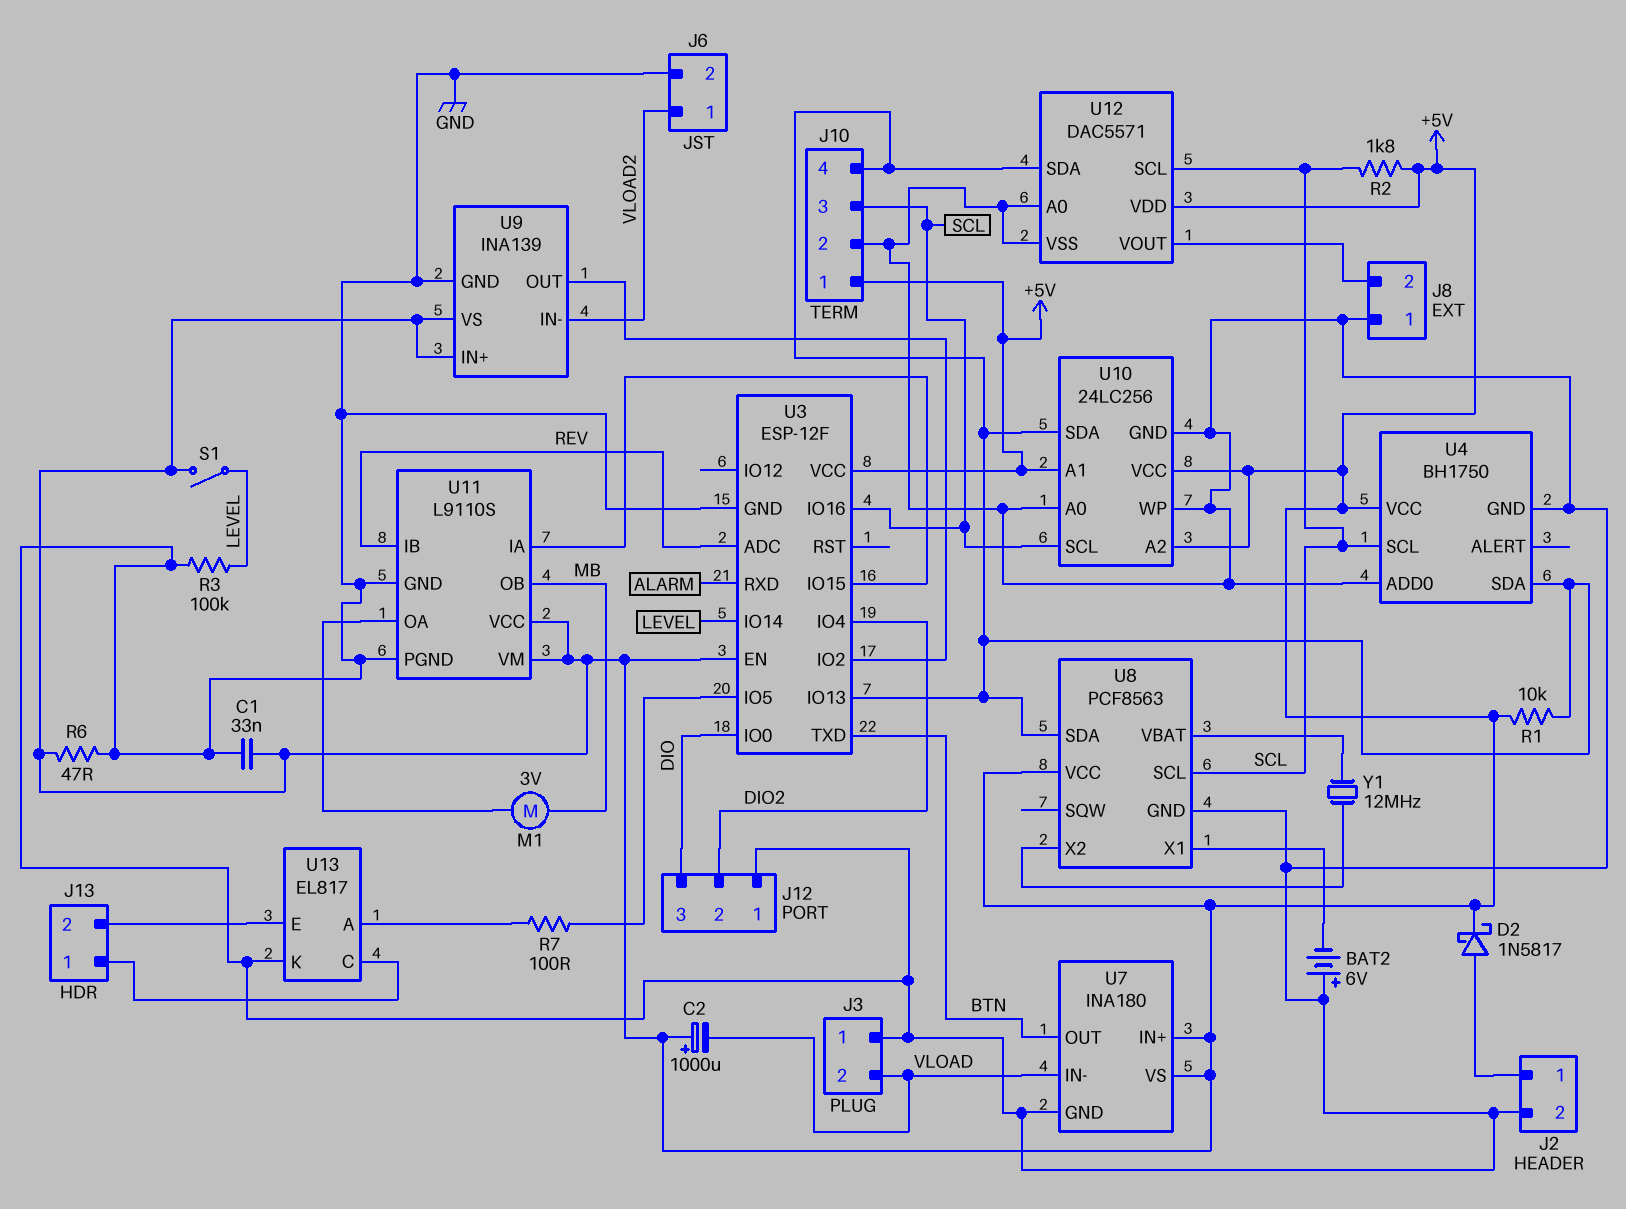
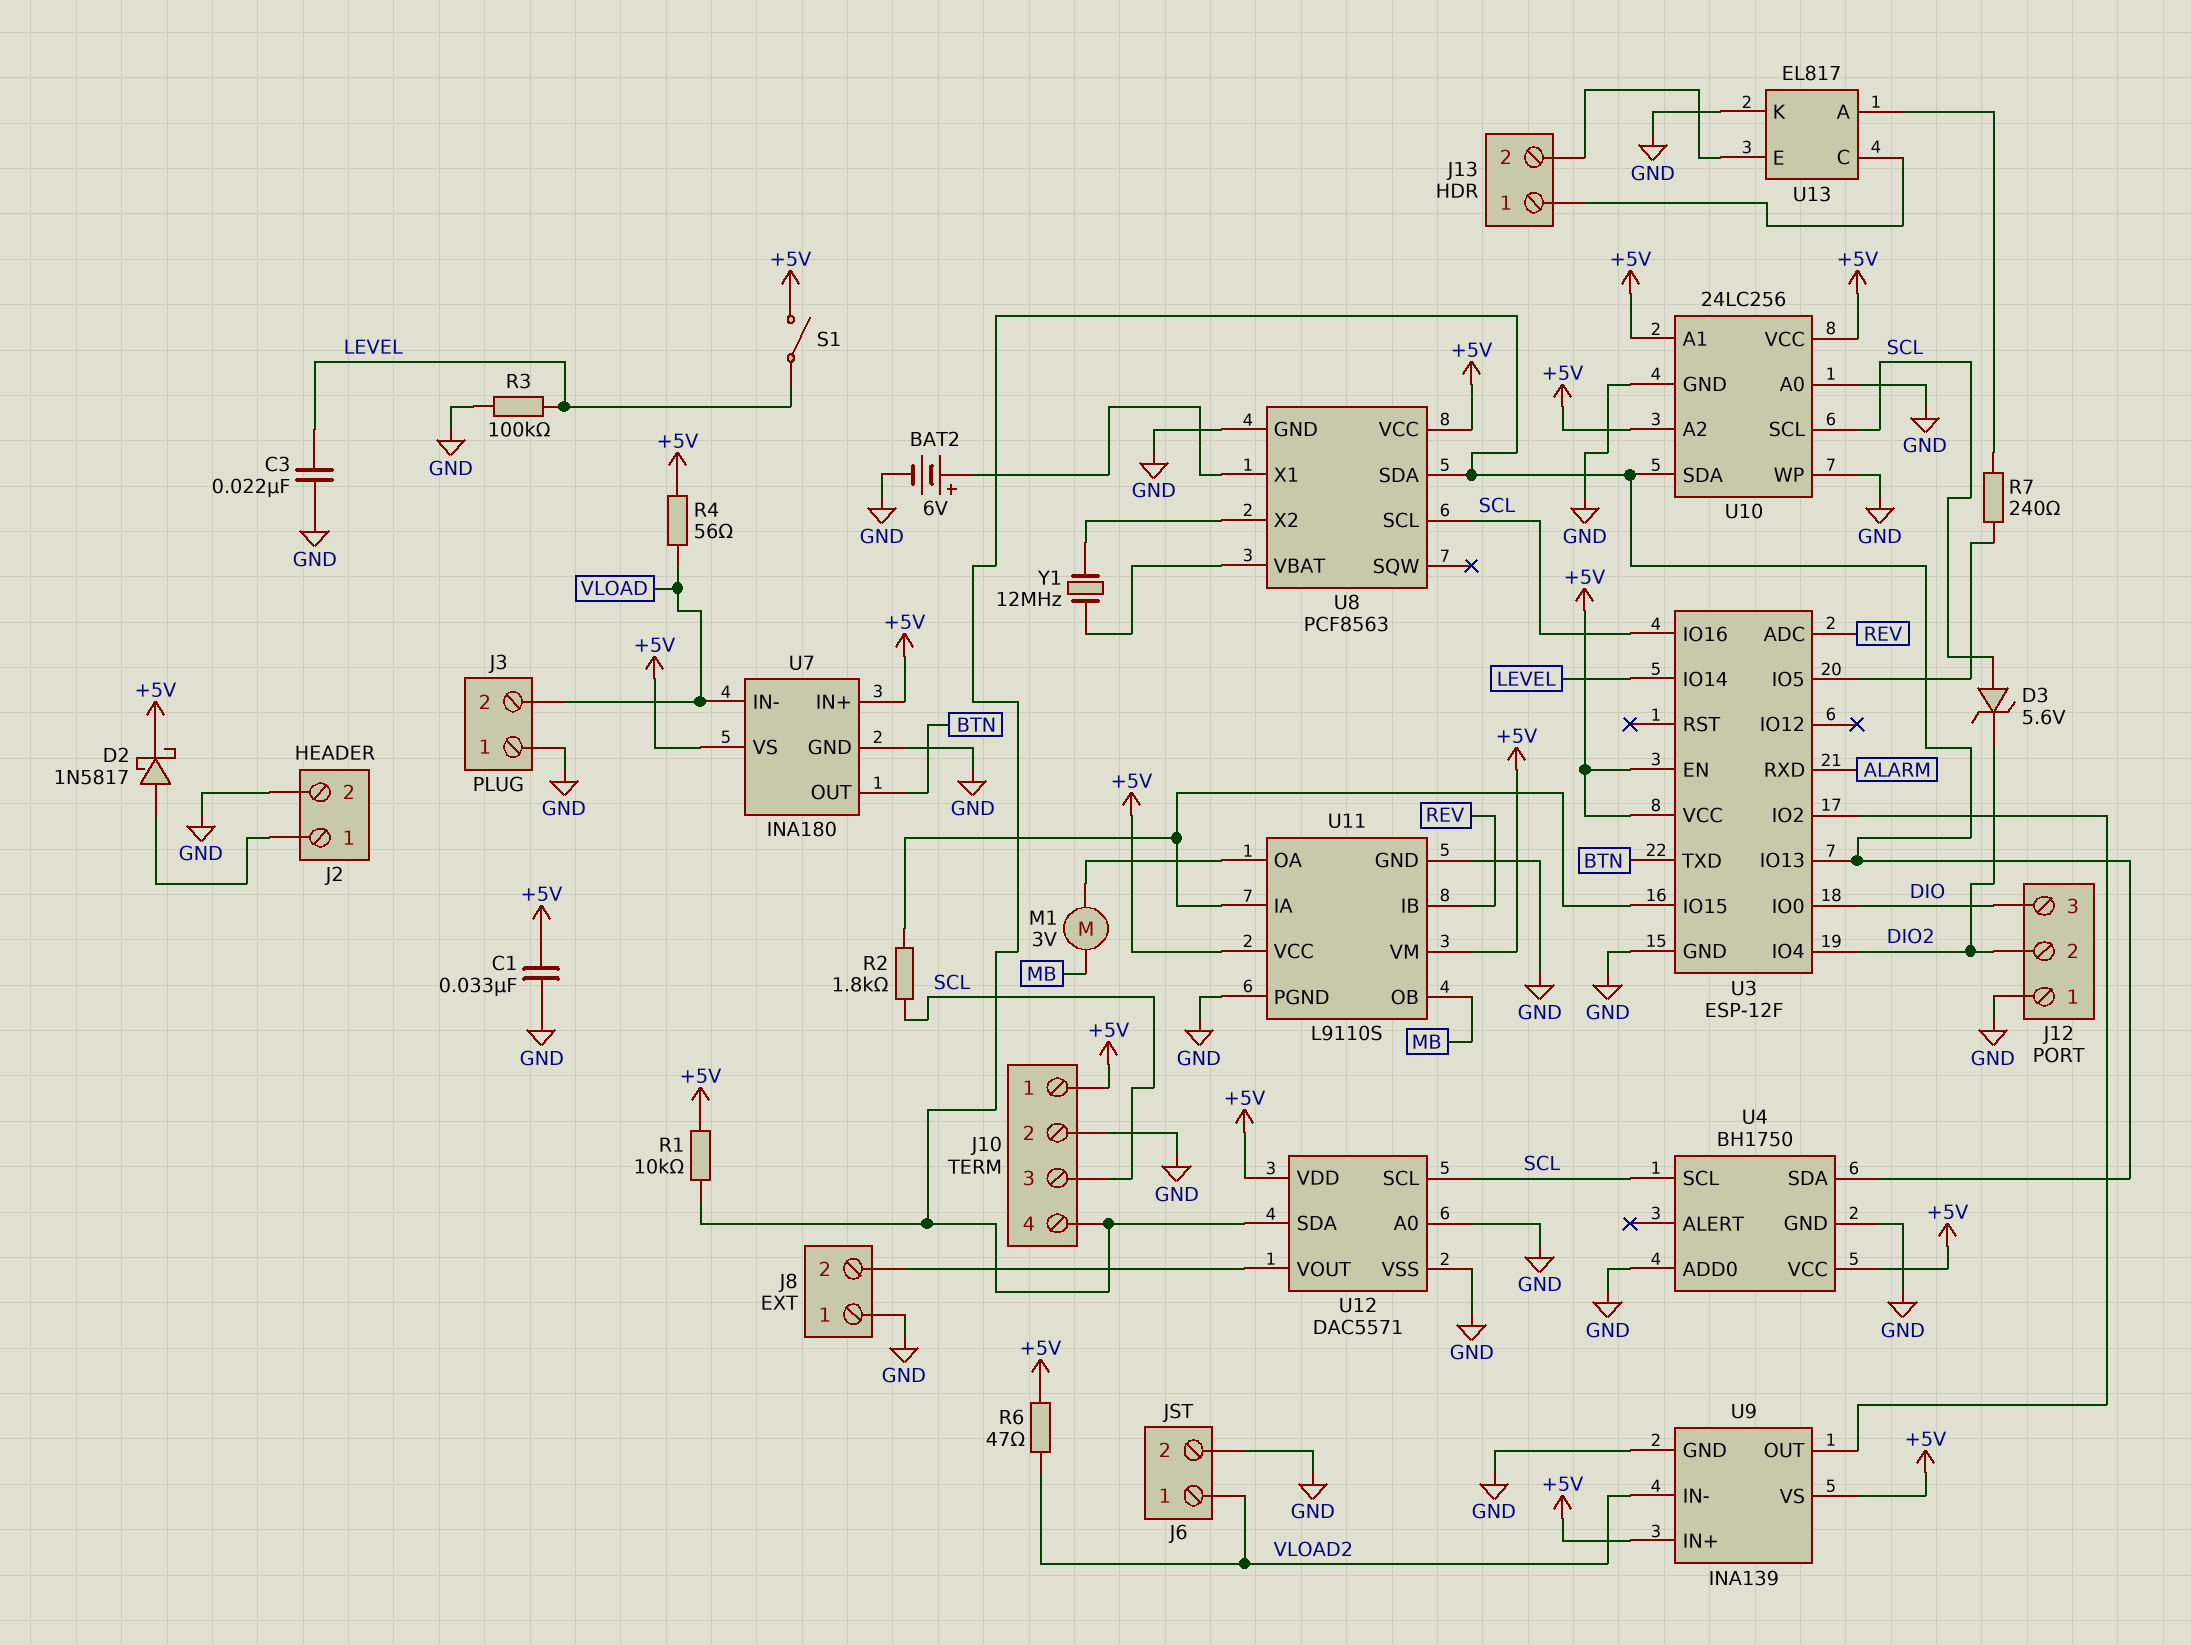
BAT2: 6V (plus GND, minus U8/X1) -> 6V (plus U8/X1, minus GND)
C2: 1000uF (plus +5V, minus VLOAD) -> none
C3: none -> 22nF (GND, LEVEL)
D3: none -> zener 5.6V (A SCL, K DIO2)
R2: 1.8k (+5V, SCL) -> 1.8k (SCL, U3/IO15)
R4: none -> 56 (+5V, VLOAD)
R6: 47 (+5V, GND) -> 47 (+5V, VLOAD2)
R7: 100 (U3/IO5, U13/A) -> 240 (U3/IO5, U13/A)

